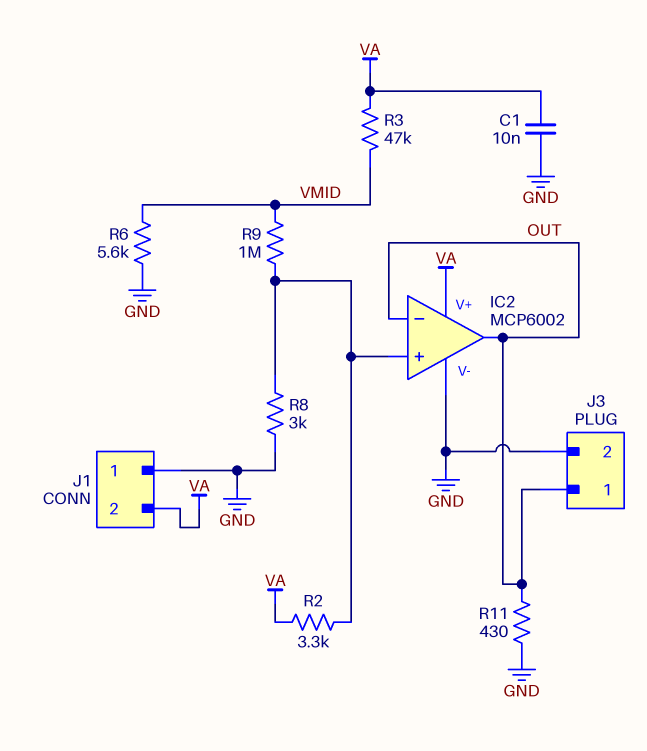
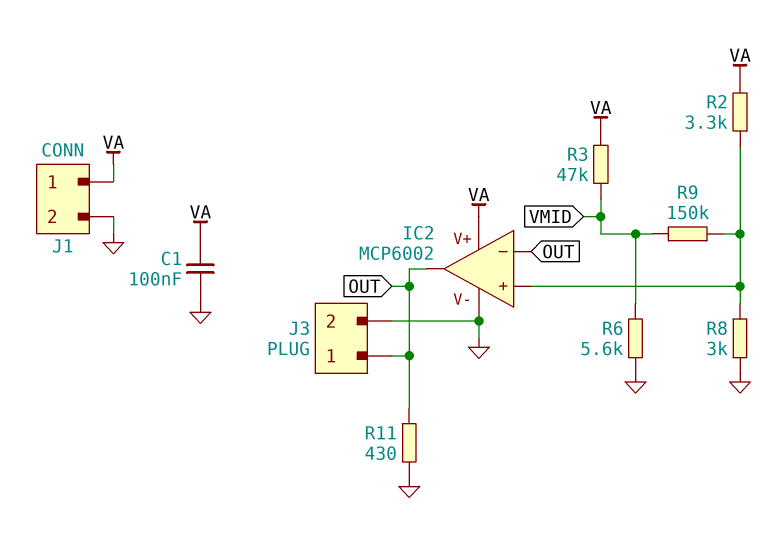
C1: 10nF (GND, VA) -> 100nF (GND, VA)
J1 pin 1: GND -> VA
J1 pin 2: VA -> GND
R9: 1M (IC2/in+, VMID) -> 150k (IC2/in+, VMID)

